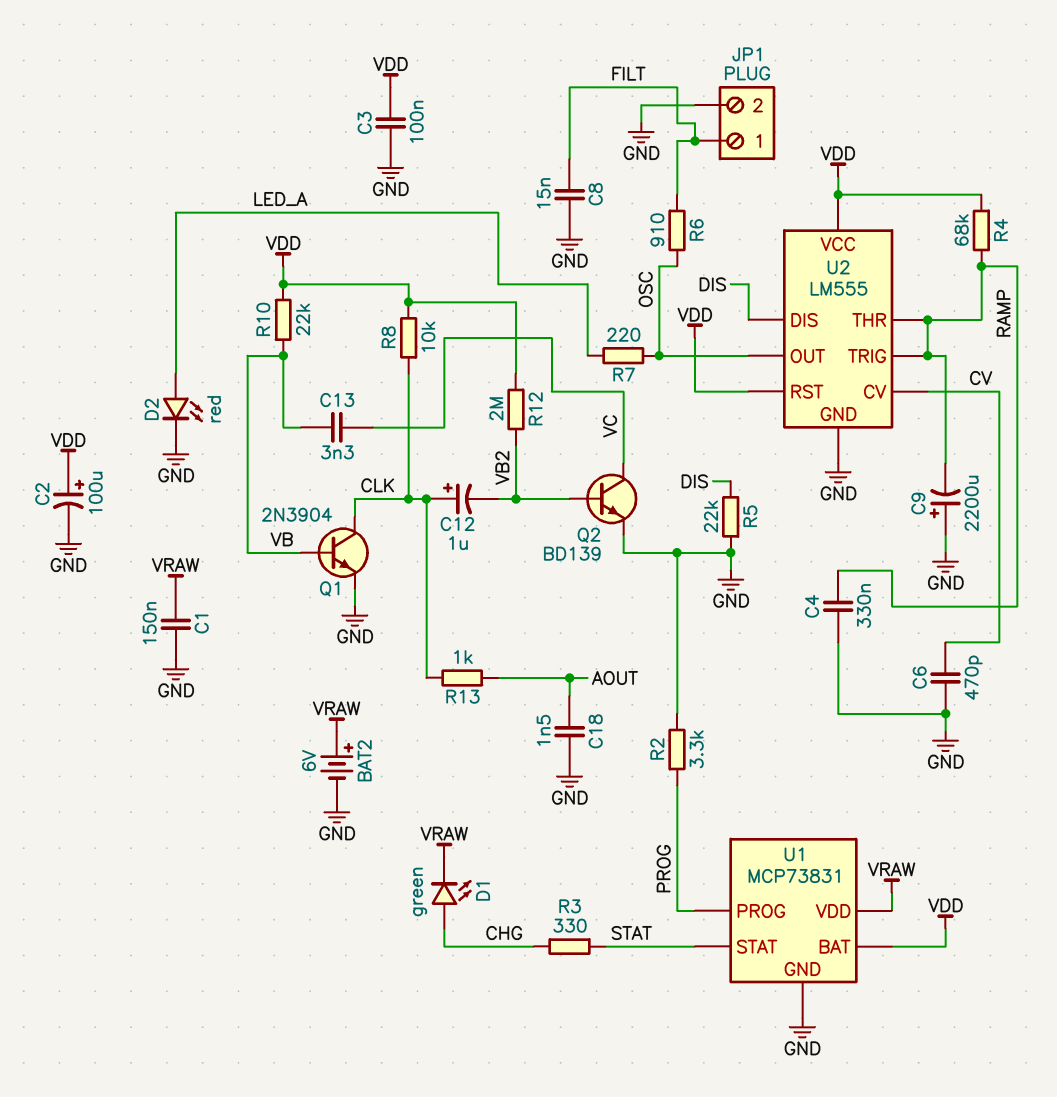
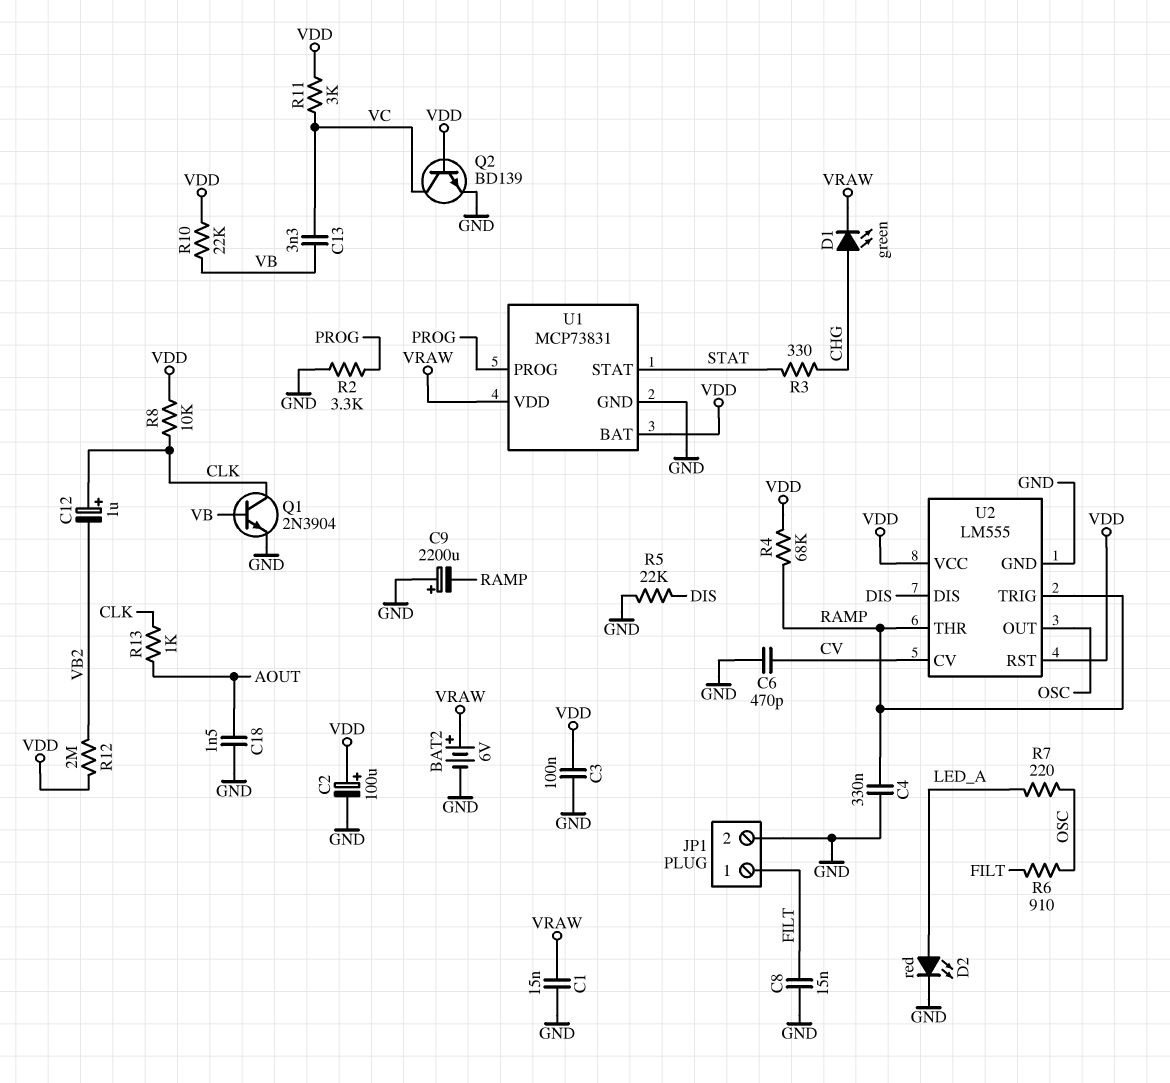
C1: 150nF (GND, VRAW) -> 15nF (GND, VRAW)
Q2: NPN BD139 (B VB2, C VC, E GND) -> NPN BD139 (B VDD, C VC, E GND)
R11: none -> 3k (VC, VDD)

